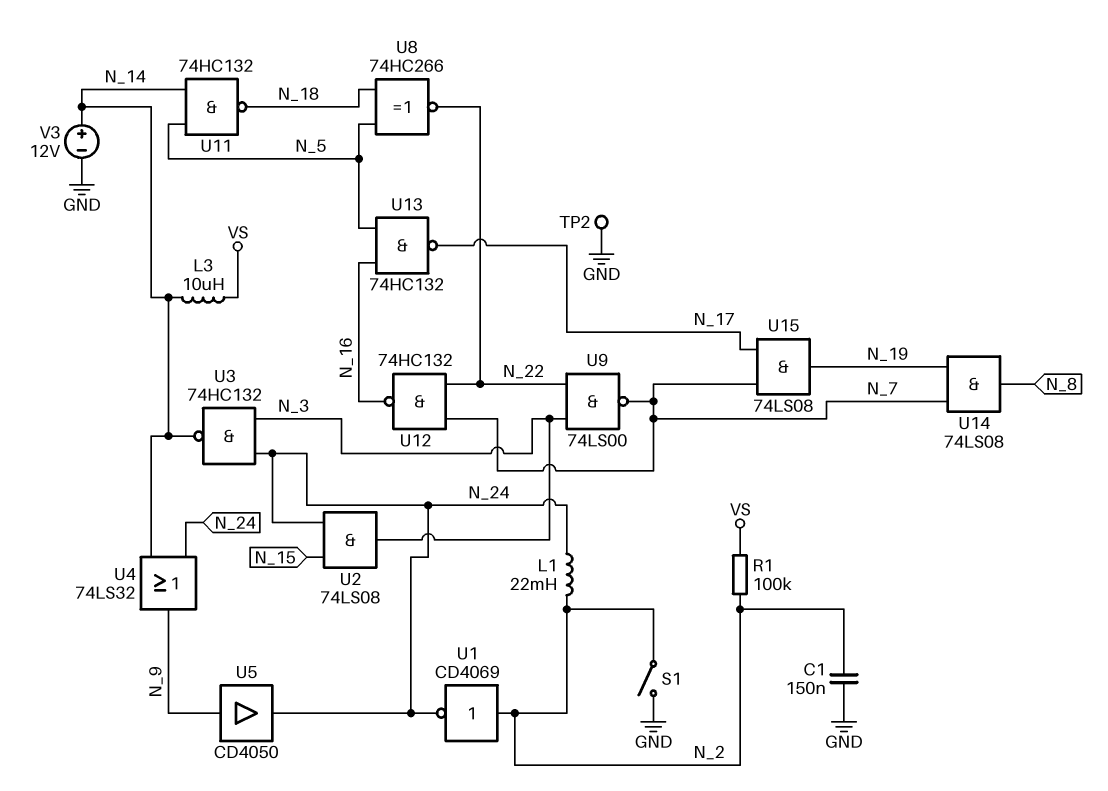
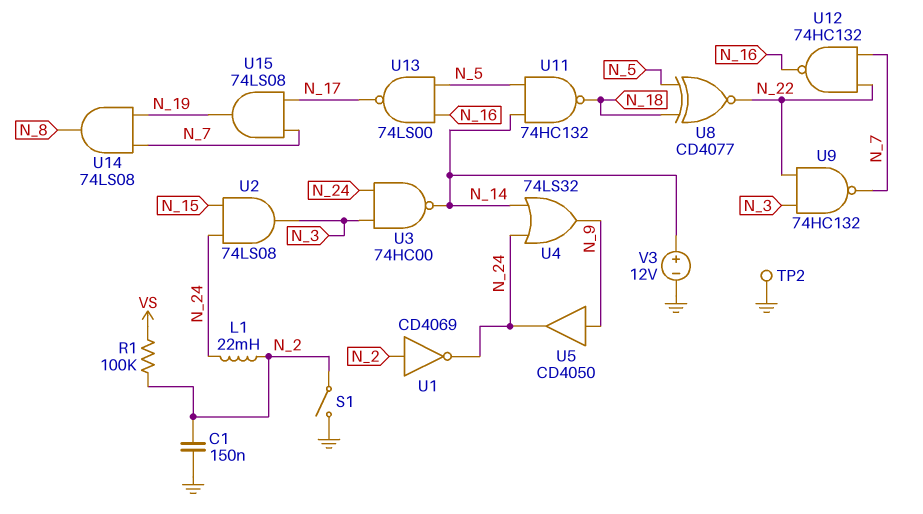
L3: 10uH (N_14, VS) -> none
U3: NAND 74HC132 (in N_3, in N_24, out N_14) -> NAND 74HC00 (in N_3, in N_24, out N_14)
U8: XNOR 74HC266 (in N_5, in N_18, out N_22) -> XNOR CD4077 (in N_5, in N_18, out N_22)
U9: NAND 74LS00 (in N_3, in N_22, out N_7) -> NAND 74HC132 (in N_3, in N_22, out N_7)
U13: NAND 74HC132 (in N_5, in N_16, out N_17) -> NAND 74LS00 (in N_5, in N_16, out N_17)

